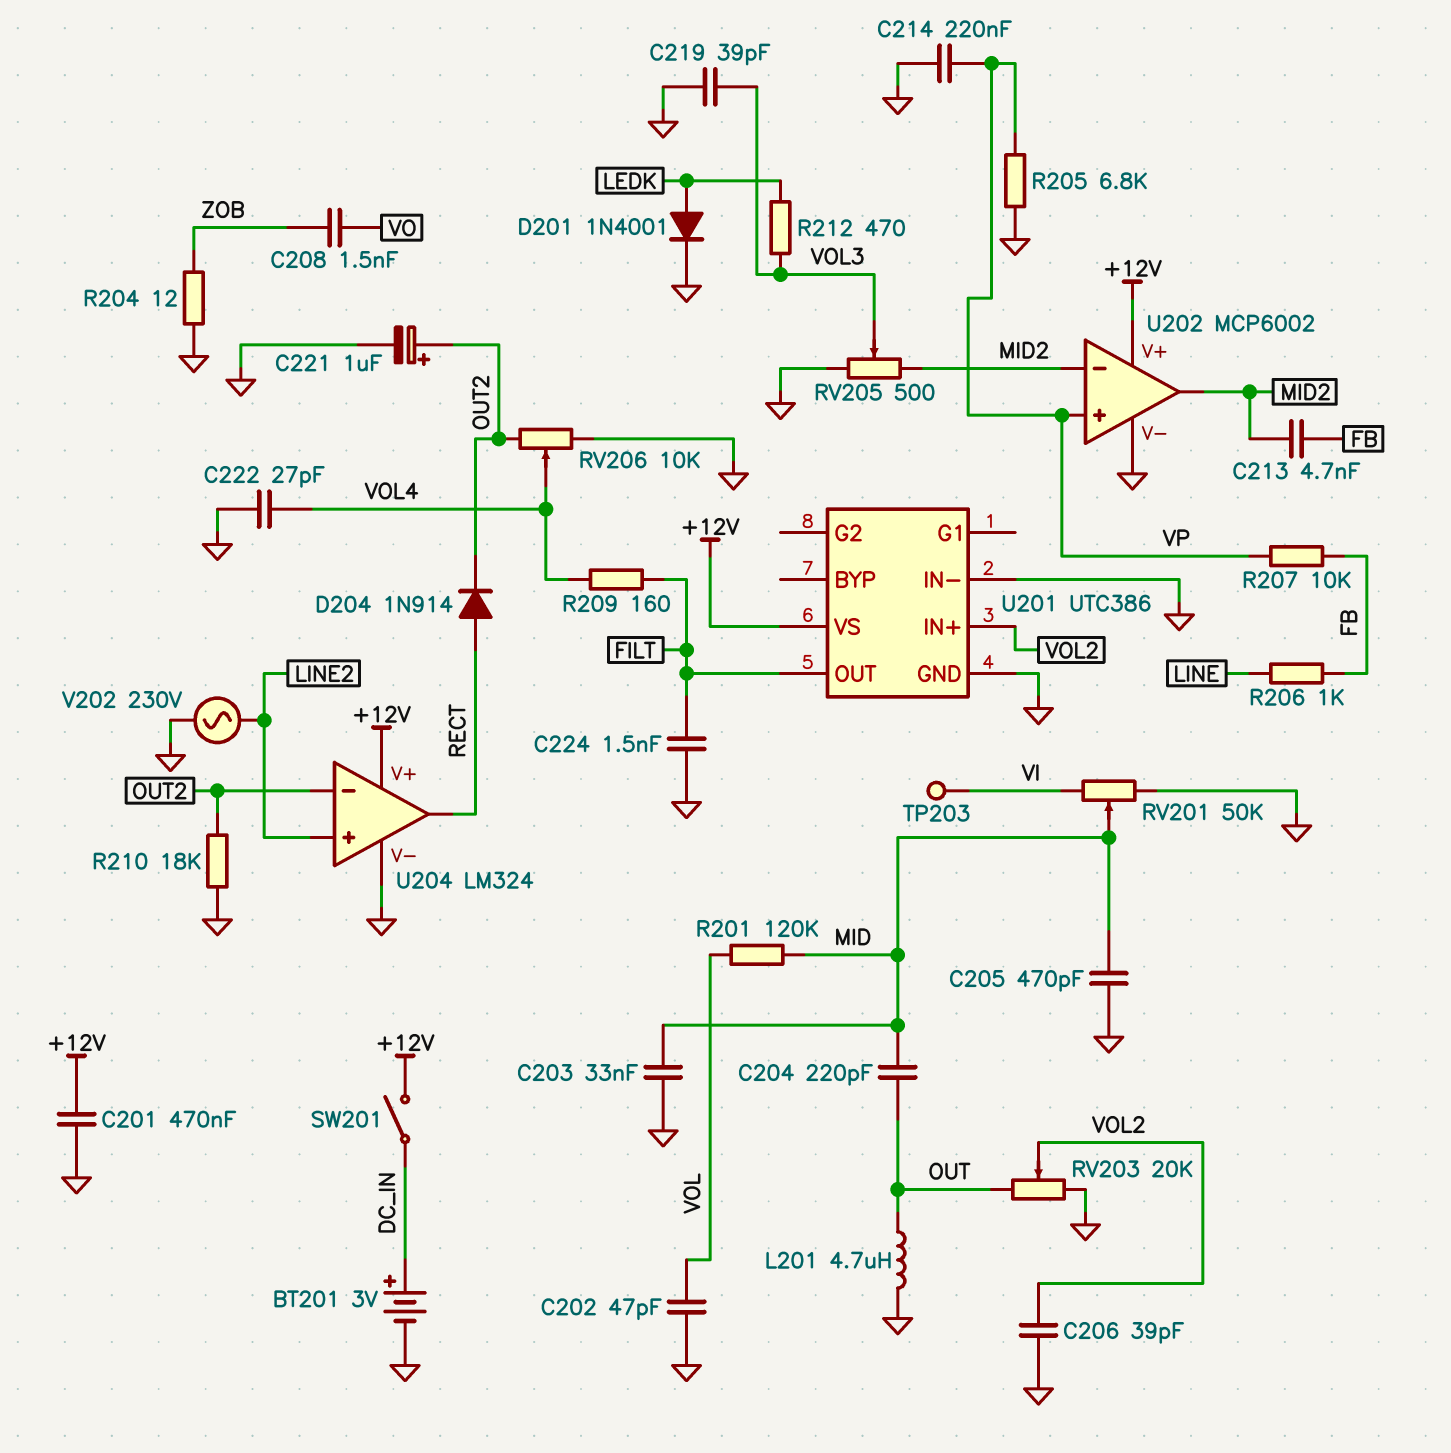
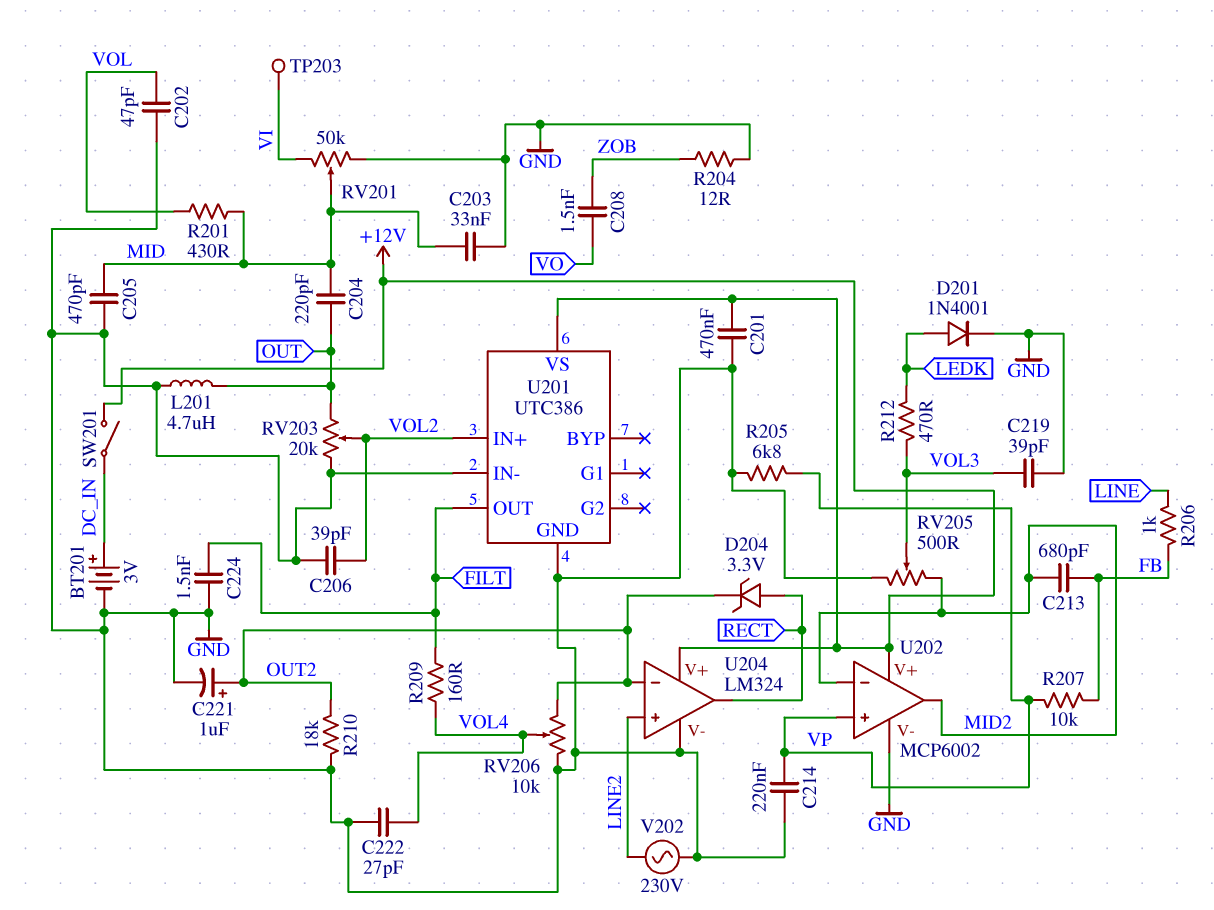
C213: 4.7nF (FB, MID2) -> 680pF (FB, MID2)
D204: diode 1N914 (A RECT, K OUT2) -> zener 3.3V (A RECT, K OUT2)
R201: 120k (MID, VOL) -> 430 (MID, VOL)

